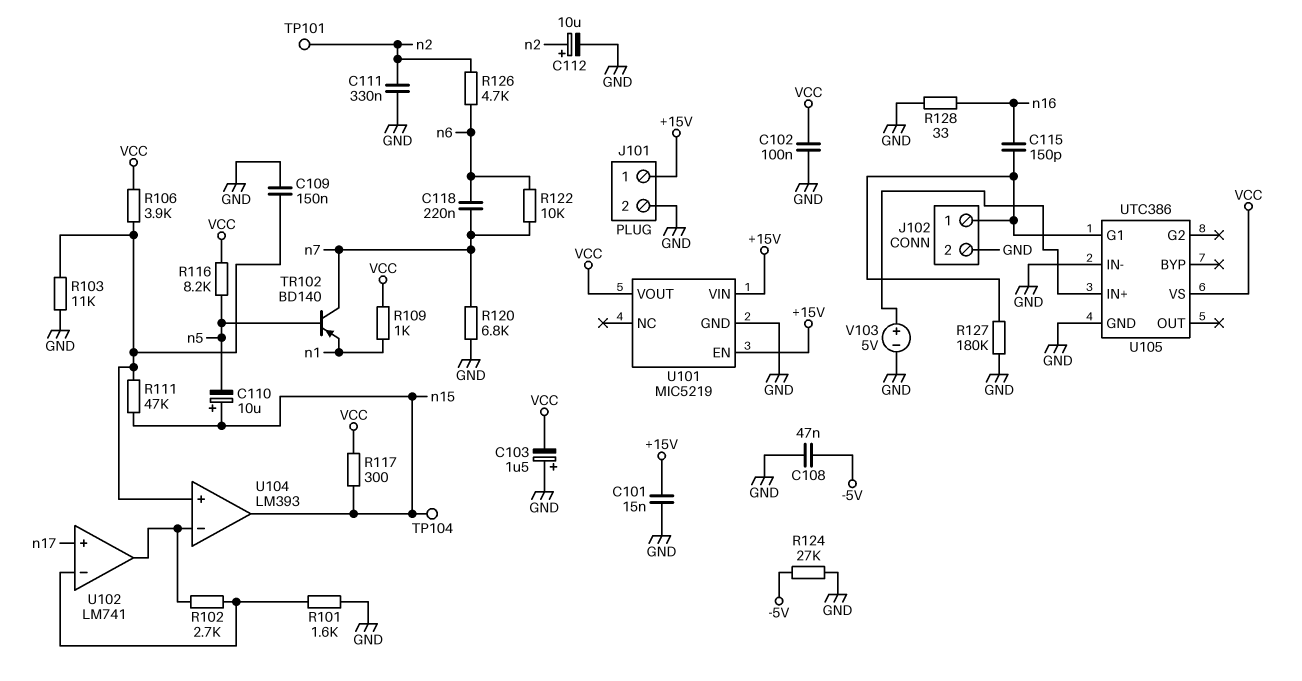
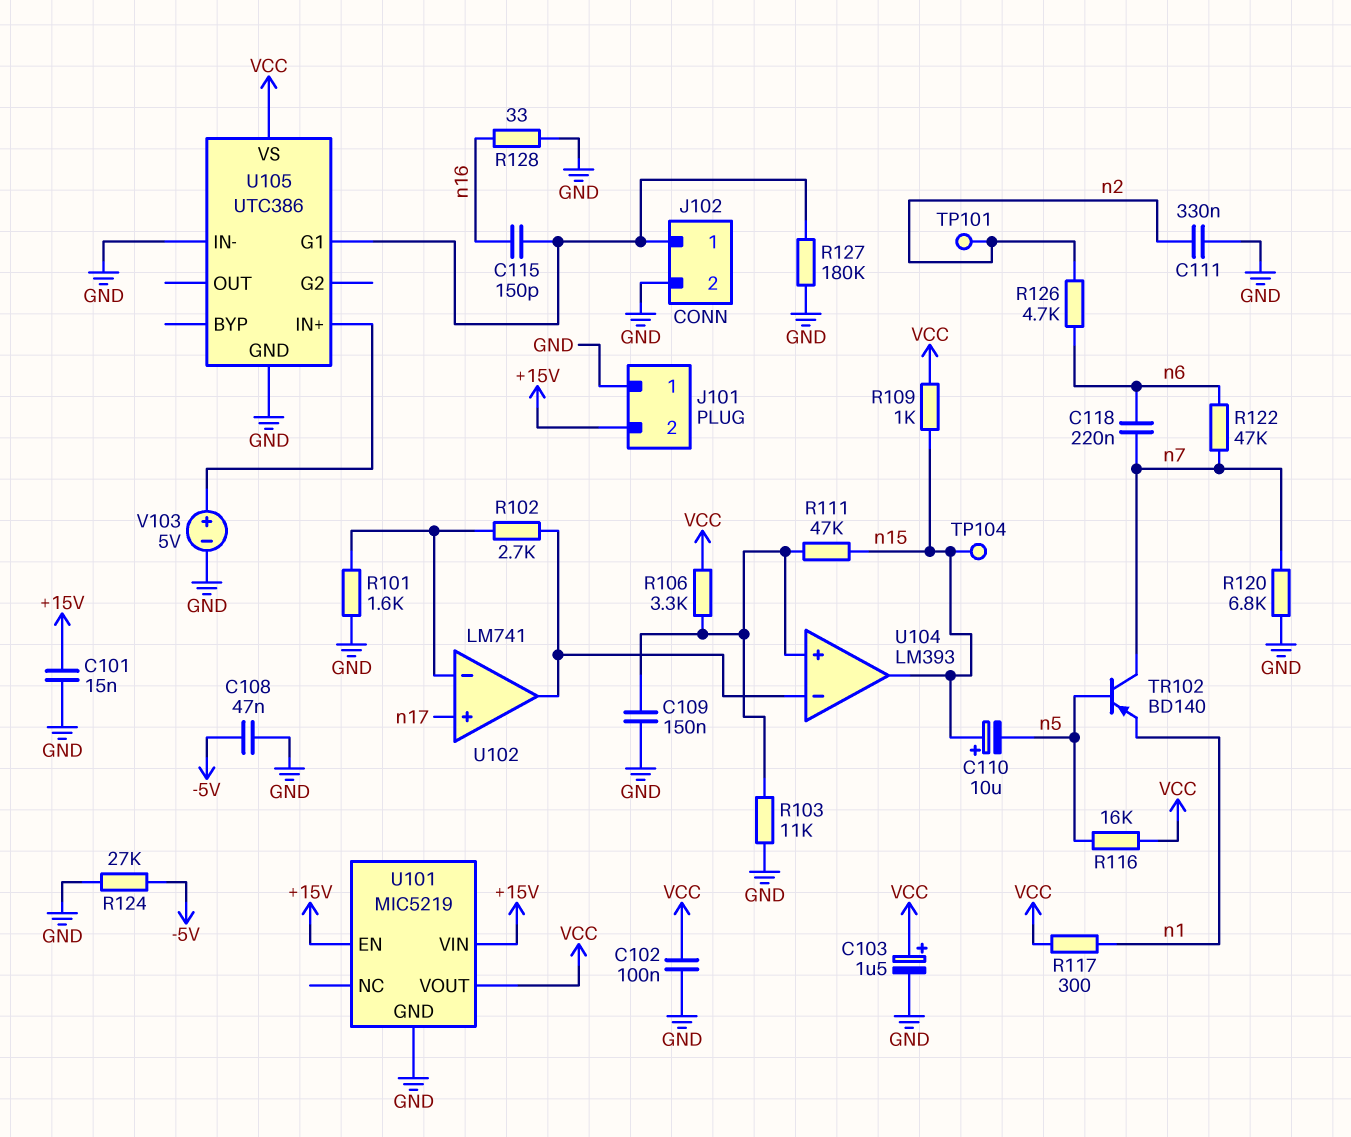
C103: 1.5uF (plus GND, minus VCC) -> 1.5uF (plus VCC, minus GND)
C112: 10uF (plus n2, minus GND) -> none
J101 pin 1: +15V -> GND
J101 pin 2: GND -> +15V
R106: 3.9k (U104/in+, VCC) -> 3.3k (U104/in+, VCC)
R109: 1k (VCC, n1) -> 1k (VCC, n15)
R116: 8.2k (VCC, n5) -> 16k (VCC, n5)
R117: 300 (VCC, n15) -> 300 (VCC, n1)
R122: 10k (n6, n7) -> 47k (n6, n7)

